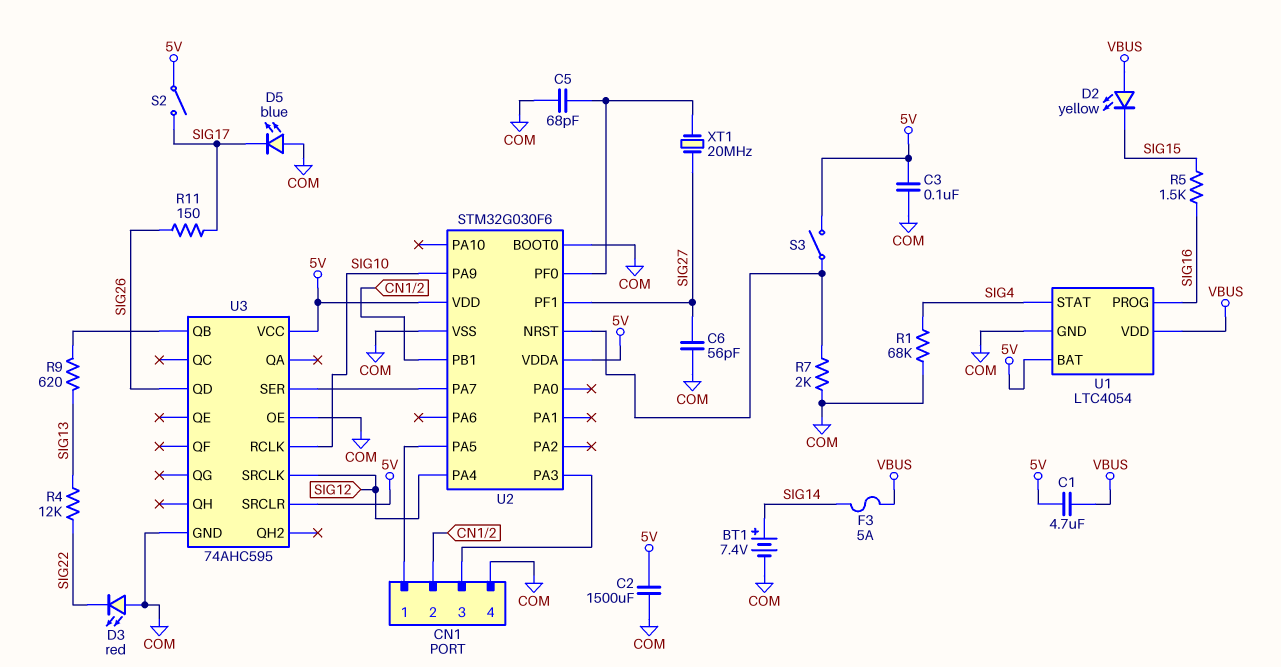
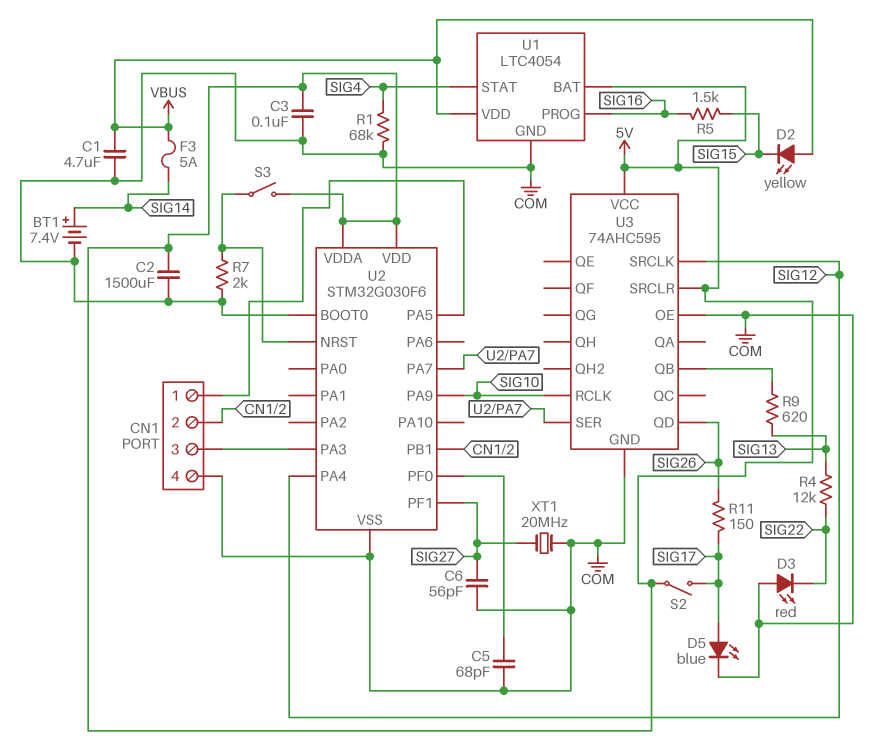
C1: 4.7uF (5V, VBUS) -> 4.7uF (COM, VBUS)
D5: LED blue (A COM, K SIG17) -> LED blue (A SIG17, K COM)
XT1: 20MHz (SIG27, U2/PF0) -> 20MHz (COM, SIG27)

